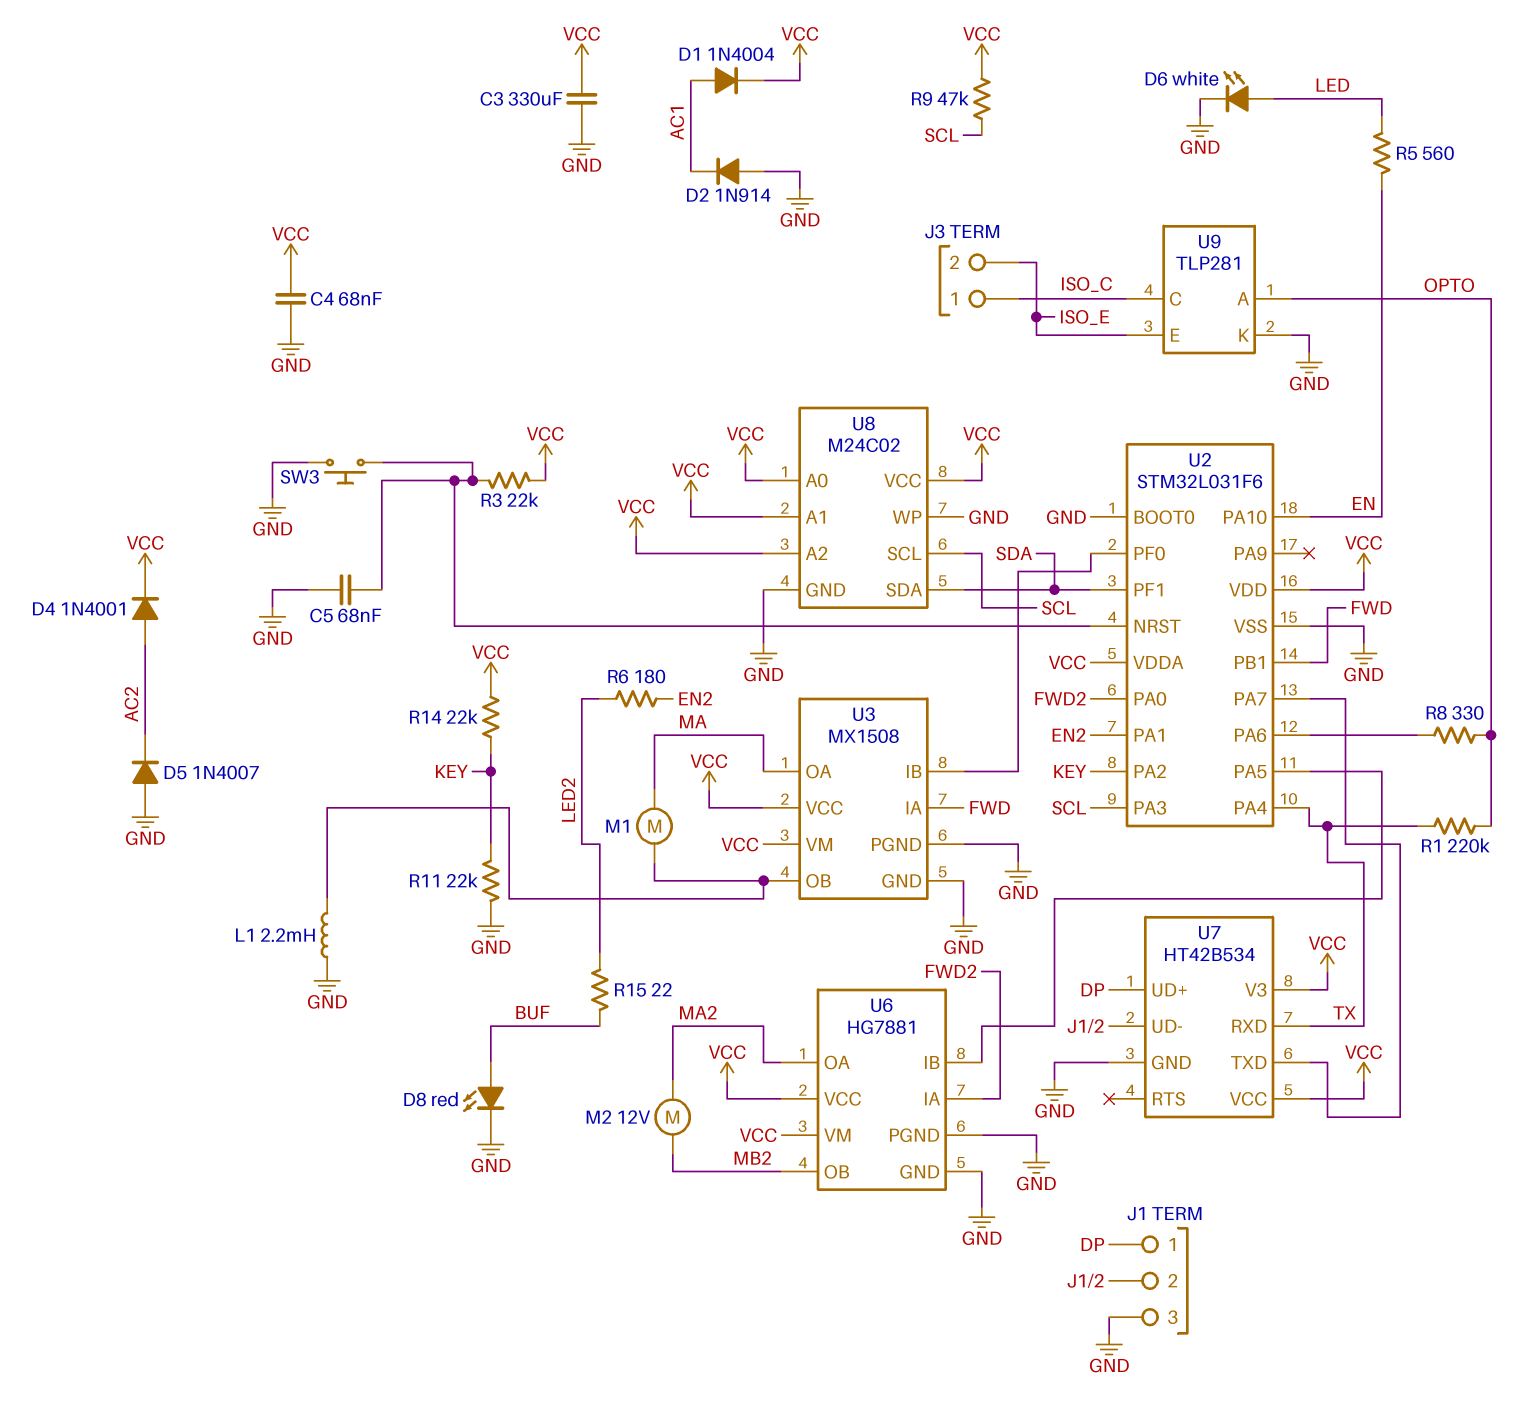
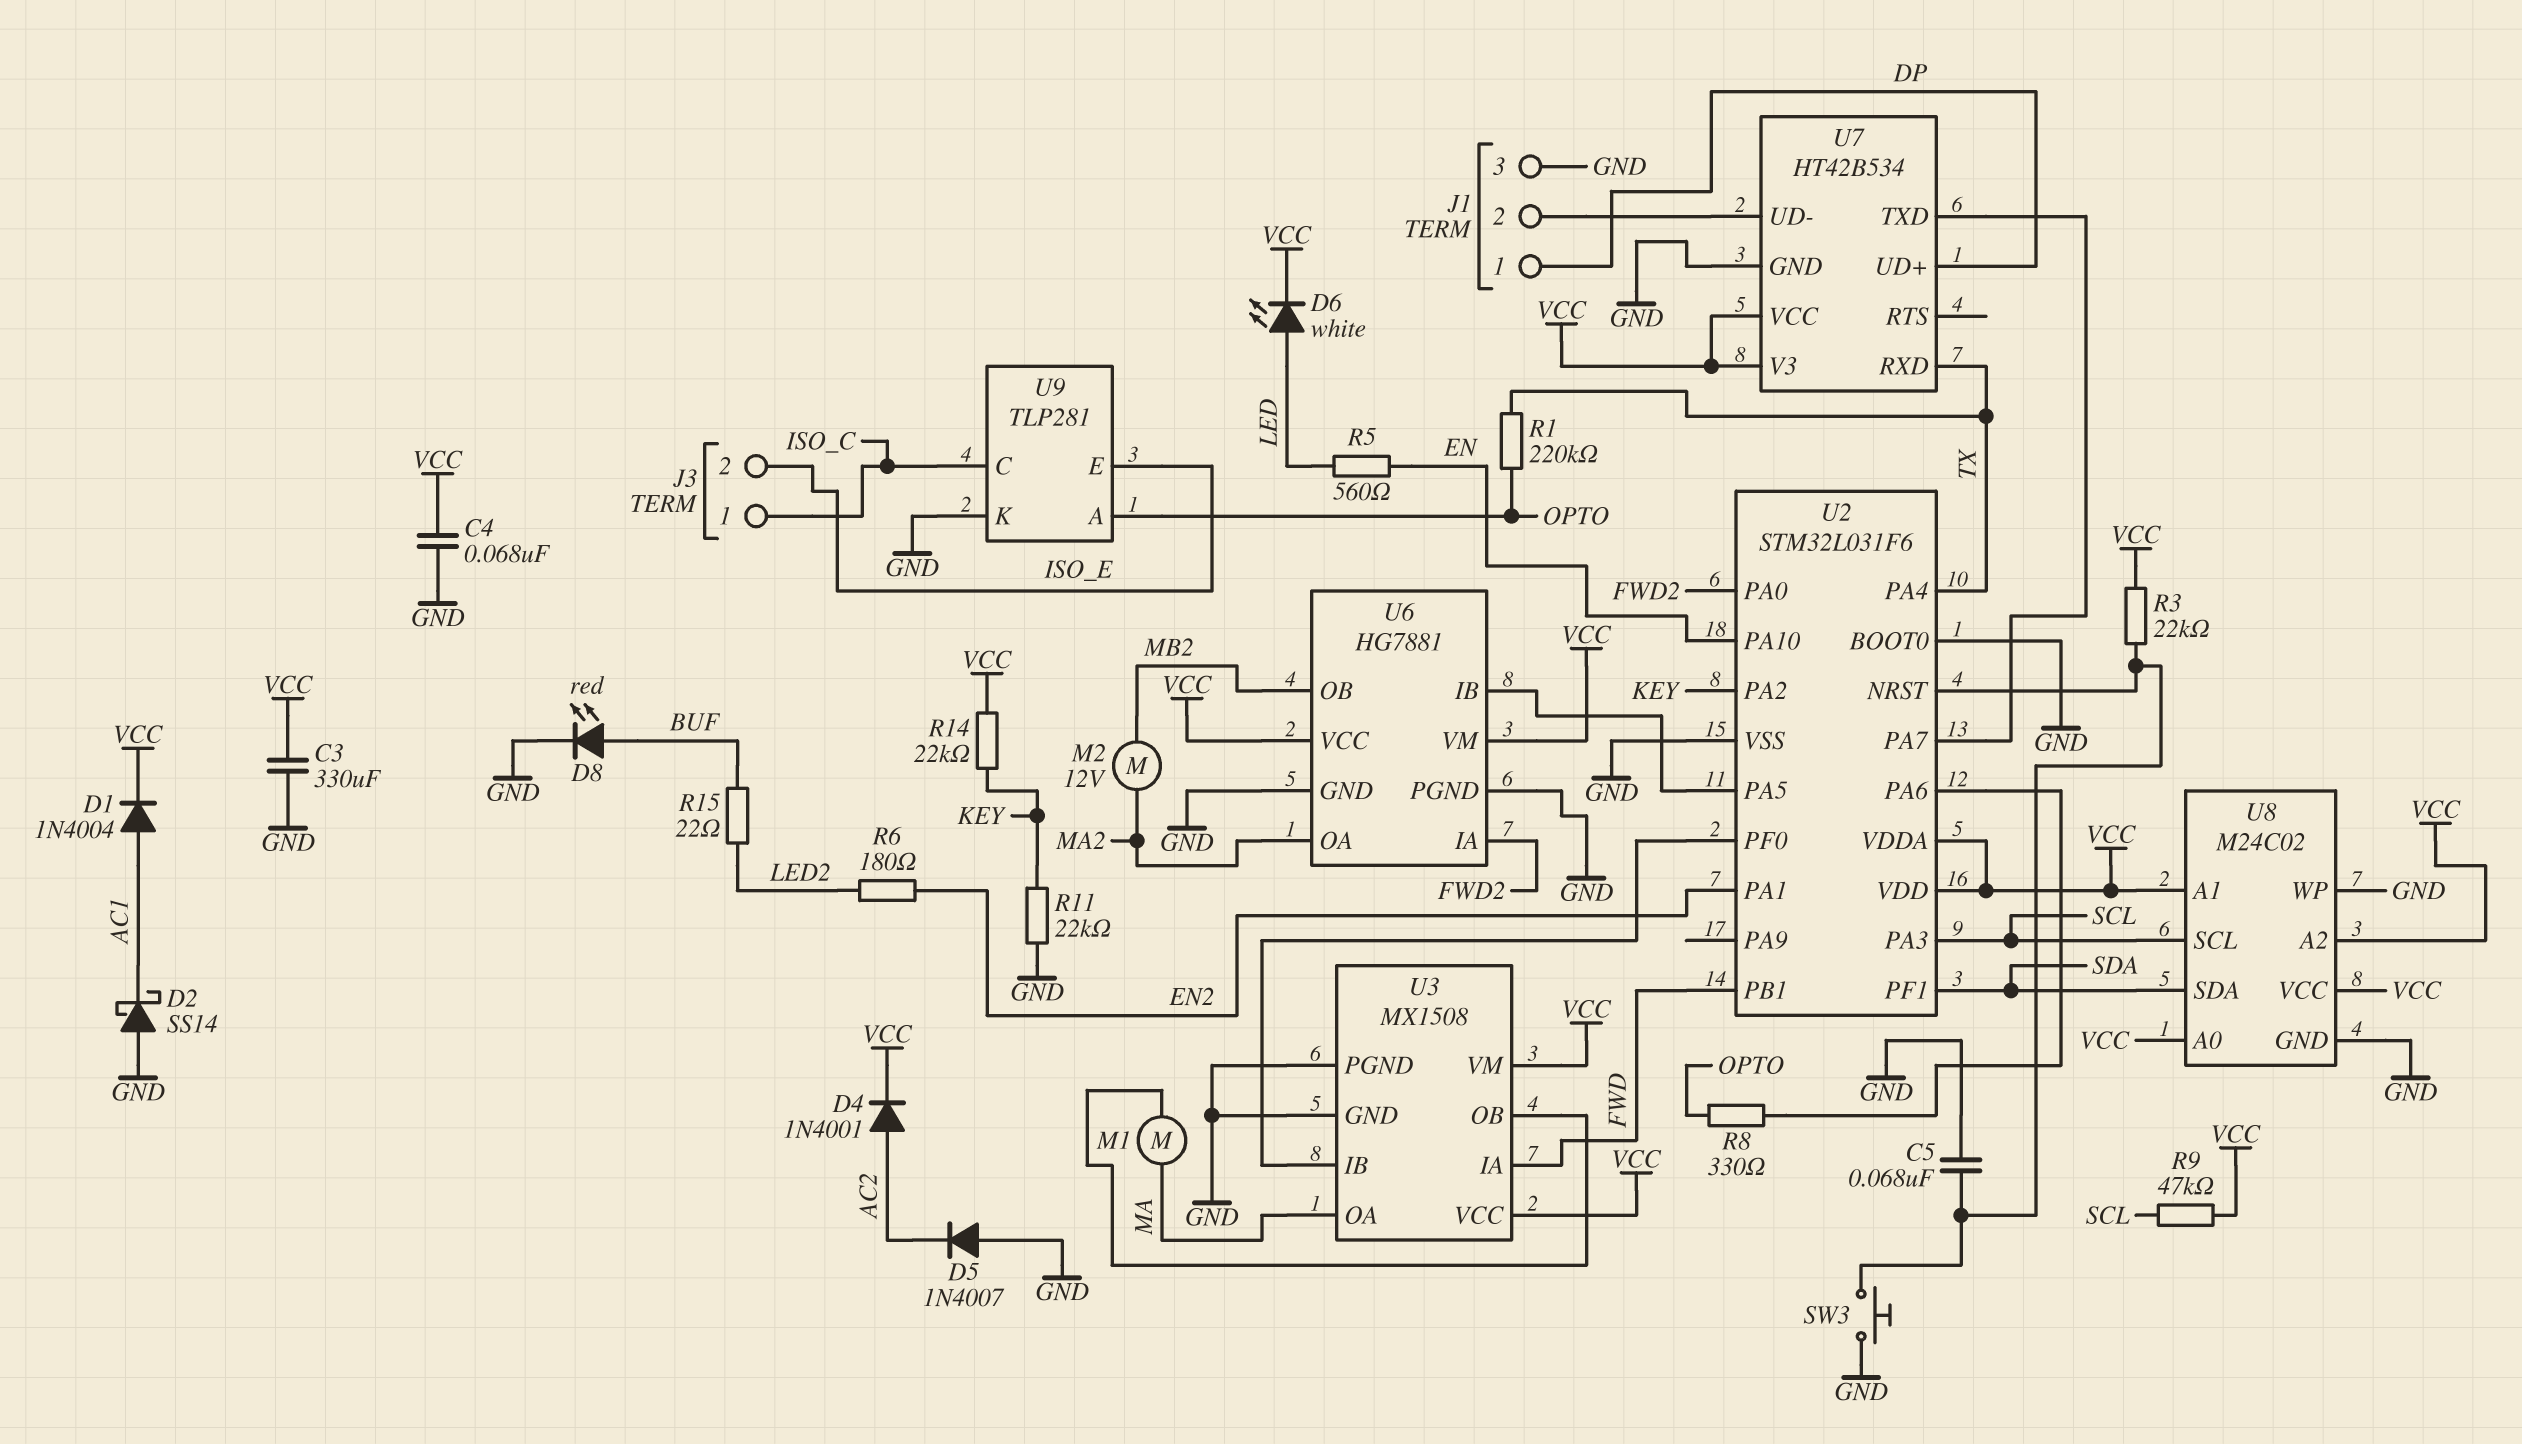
D2: diode 1N914 (A GND, K AC1) -> schottky SS14 (A GND, K AC1)
D6: LED white (A LED, K GND) -> LED white (A LED, K VCC)
L1: 2.2mH (GND, U3/OB) -> none

